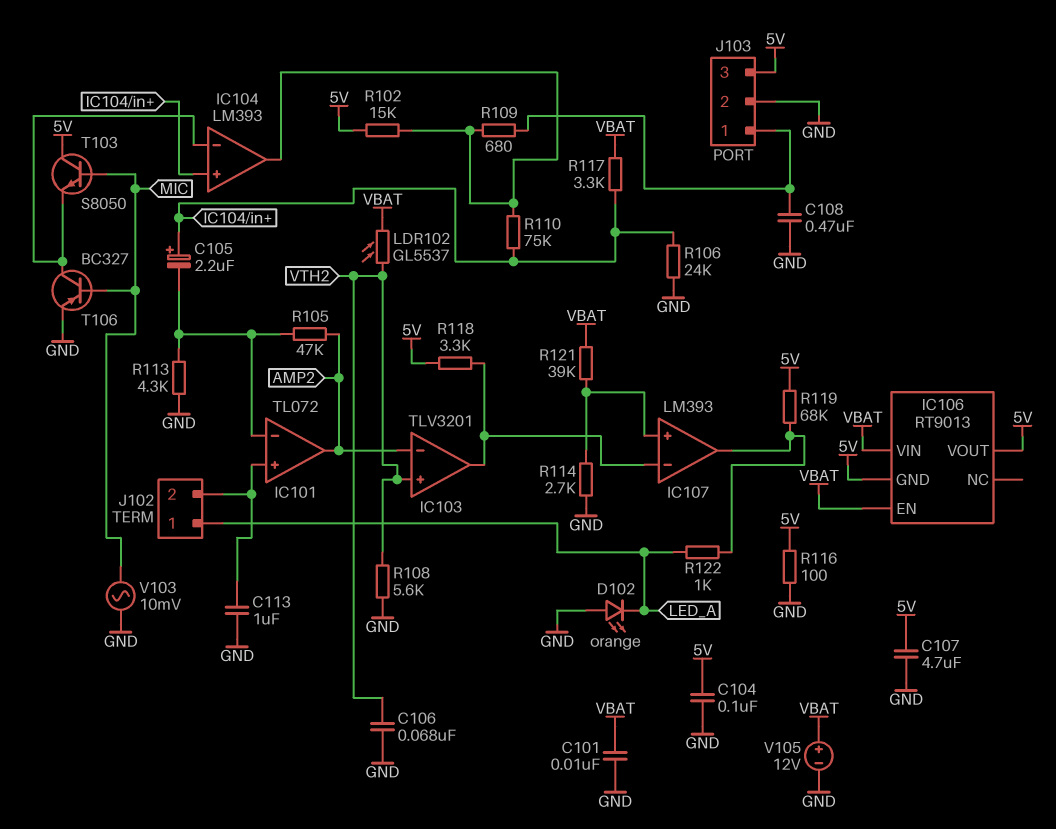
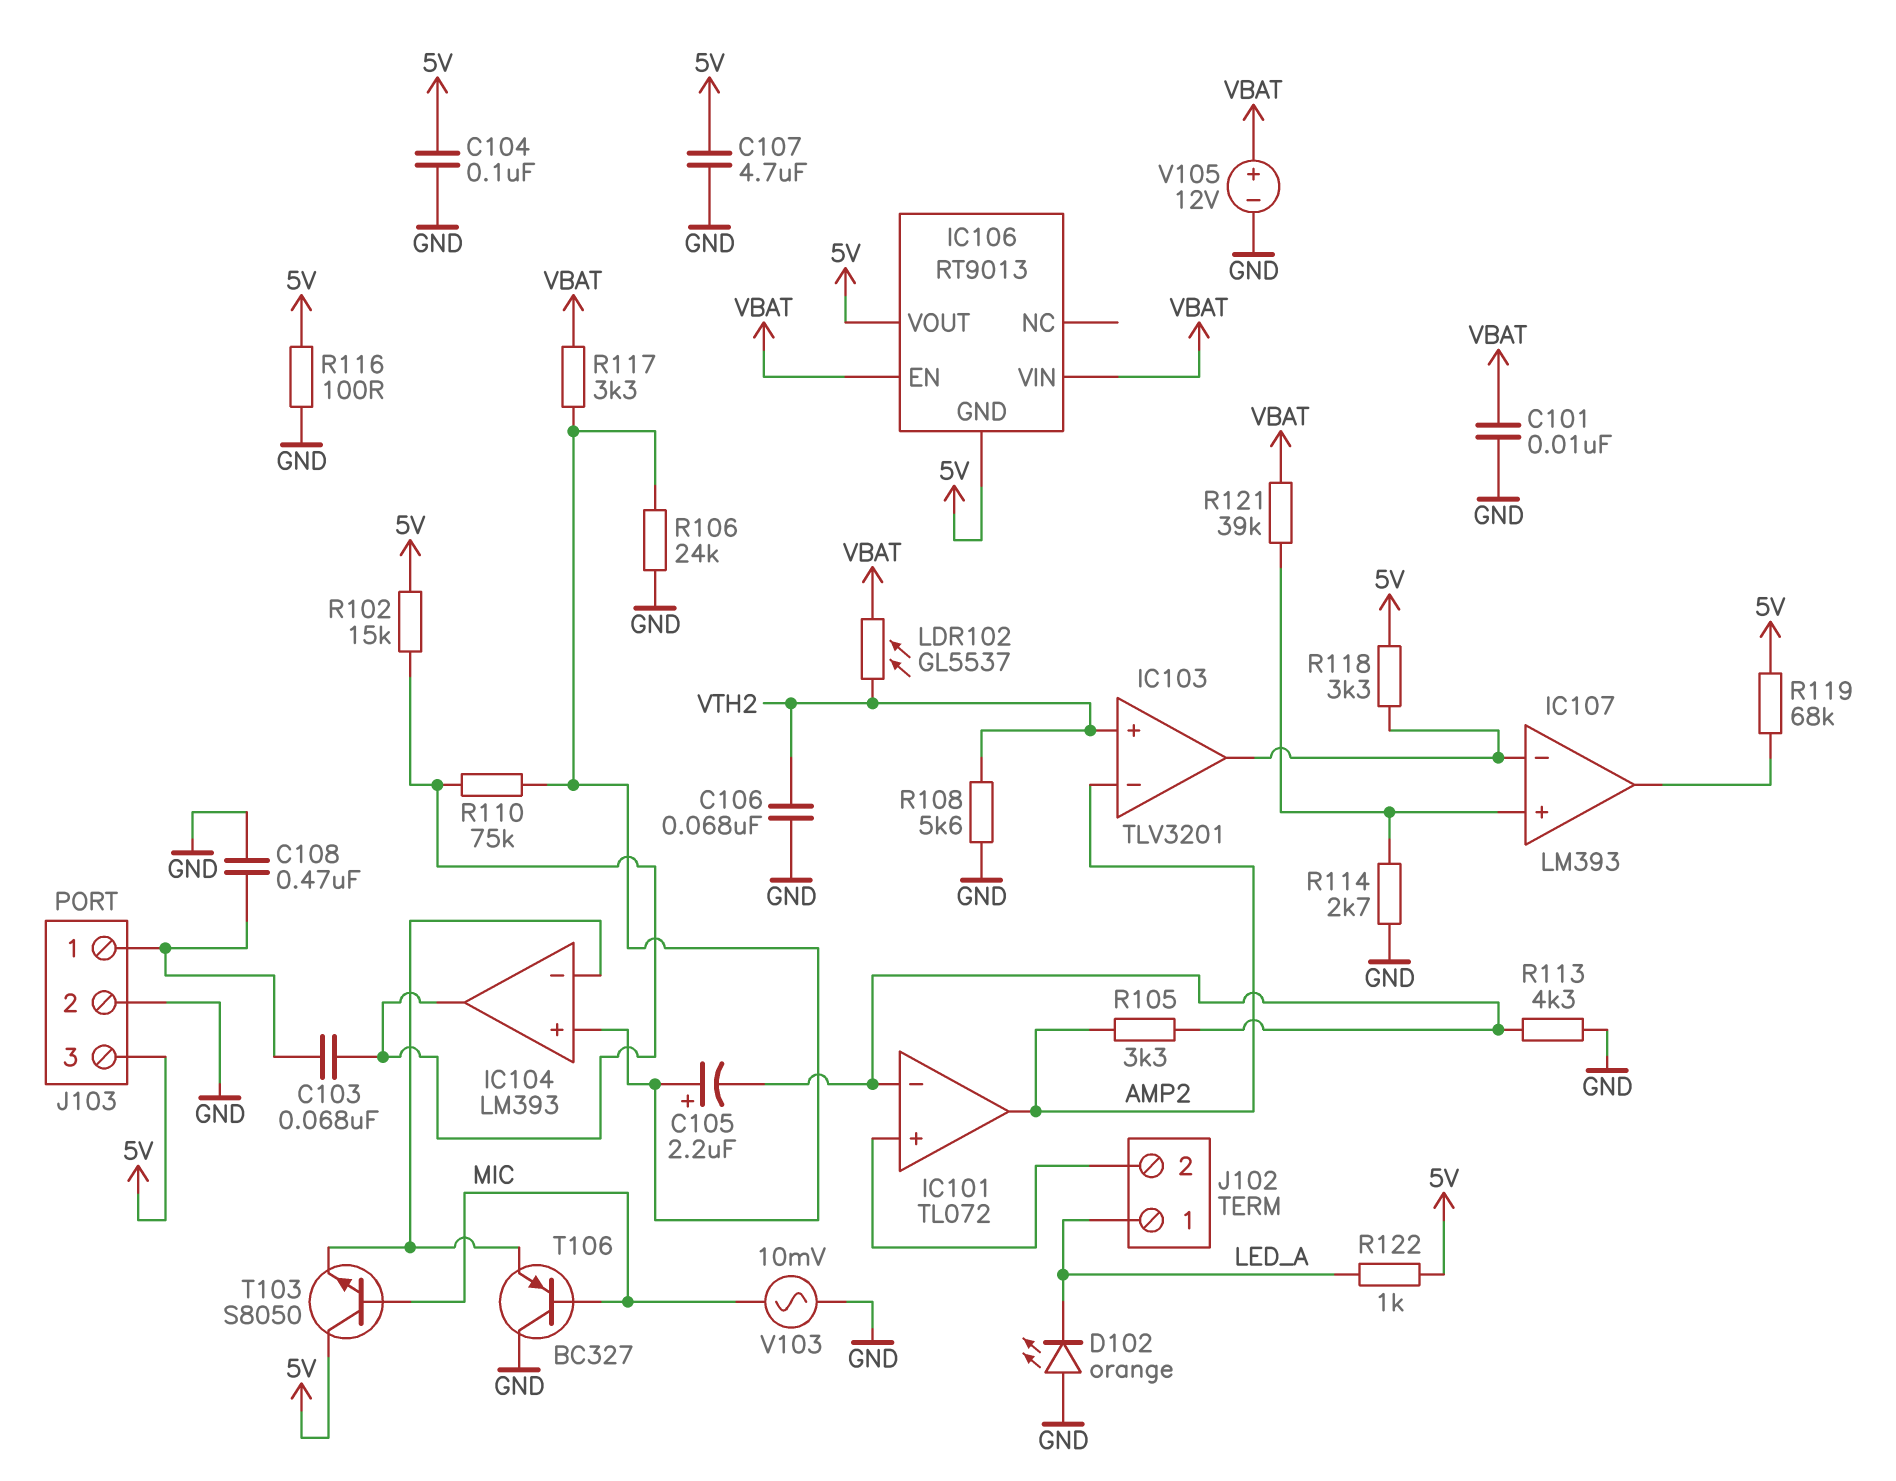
C103: none -> 68nF (IC104/out, J103/1)
C113: 1uF (GND, IC101/in+) -> none
R105: 47k (AMP2, IC101/in-) -> 3.3k (AMP2, IC101/in-)
R109: 680 (IC104/out, J103/1) -> none
R122: 1k (IC107/out, LED_A) -> 1k (5V, LED_A)
T106: PNP BC327 (B MIC, C IC104/in-, E GND) -> PNP BC327 (B MIC, C GND, E IC104/in-)

